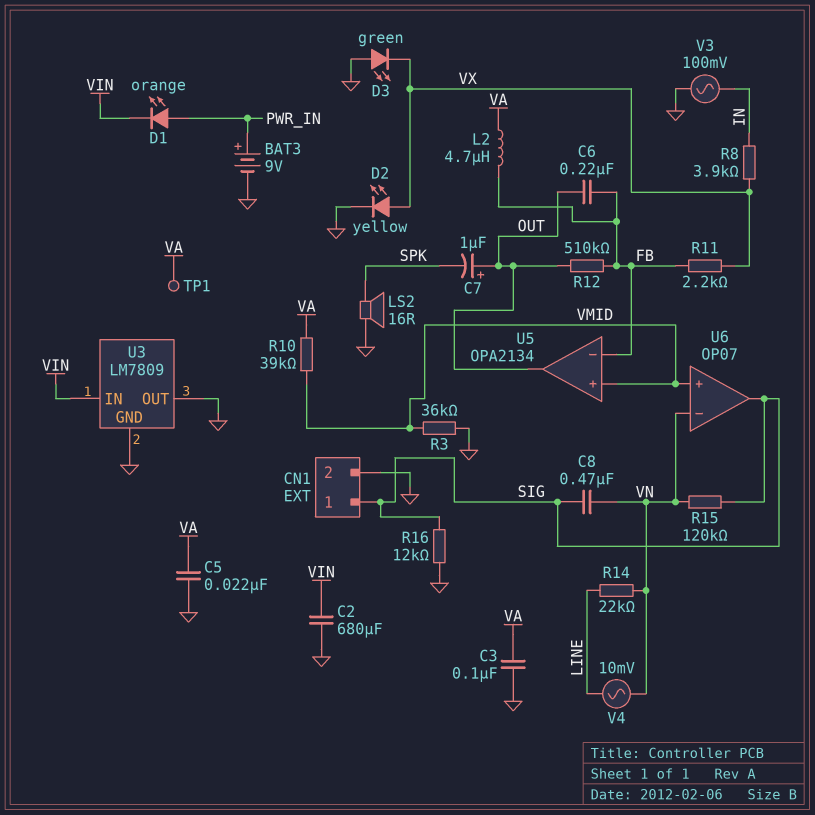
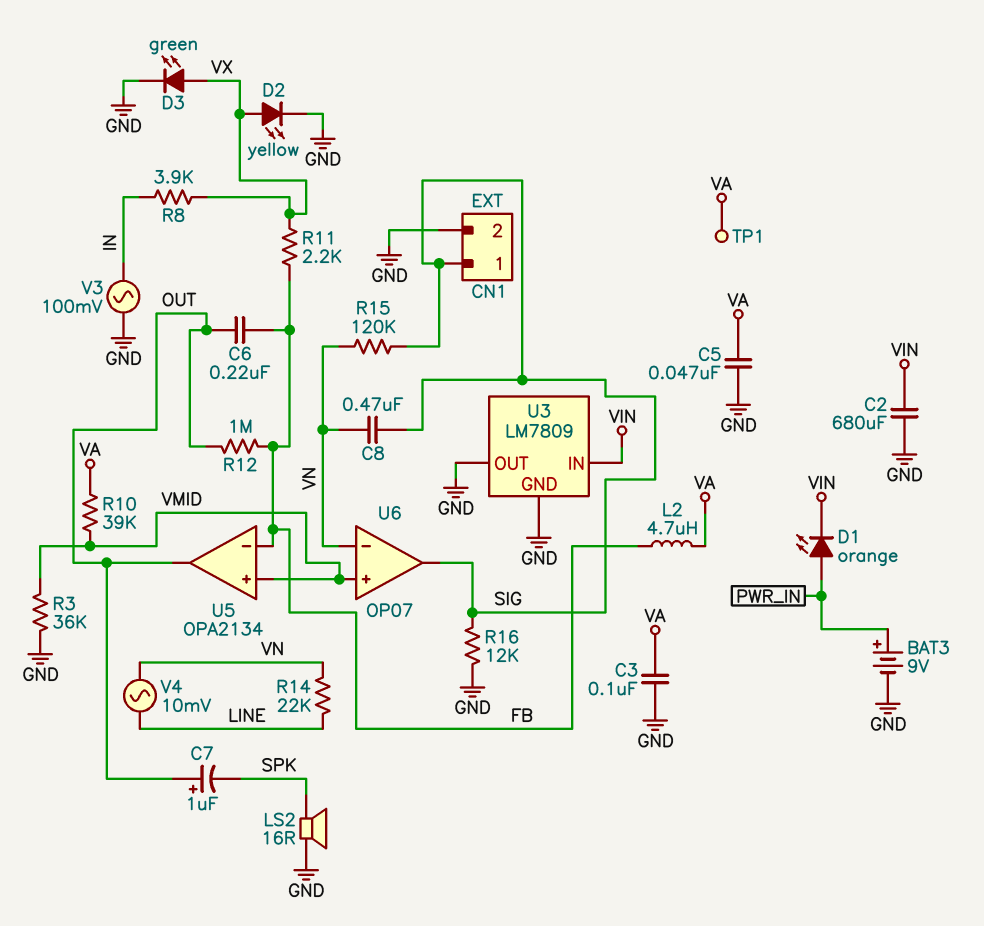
C5: 22nF (GND, VA) -> 47nF (GND, VA)
D3: LED green (A GND, K VX) -> LED green (A VX, K GND)
R12: 510k (FB, OUT) -> 1M (FB, OUT)

